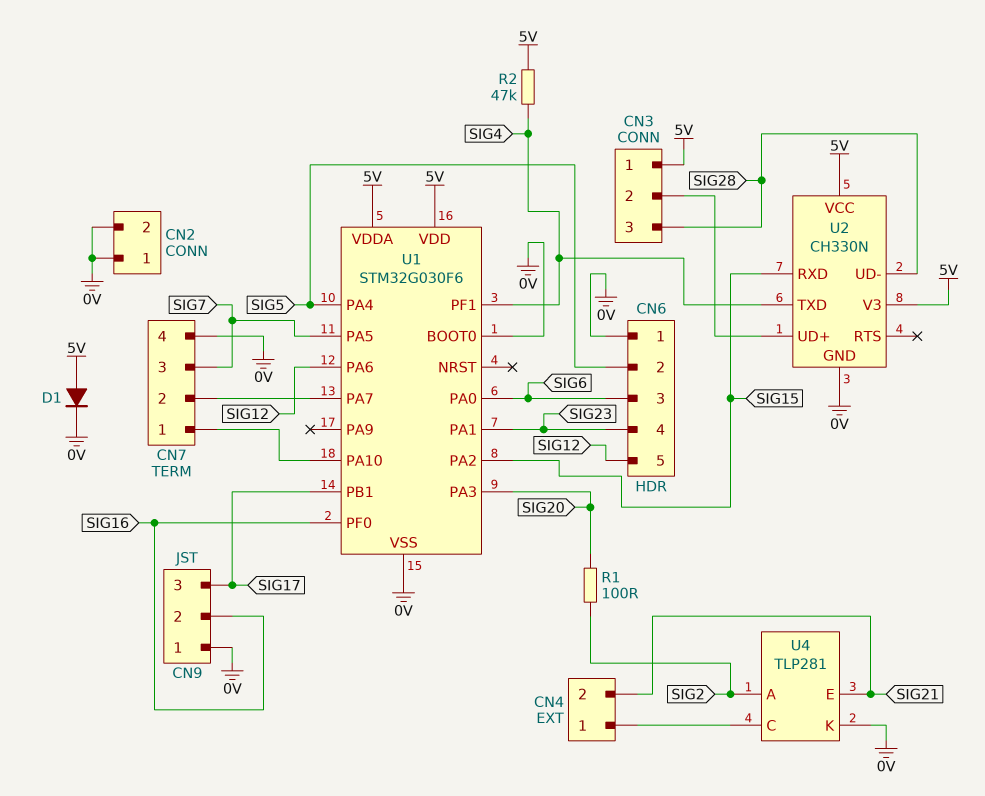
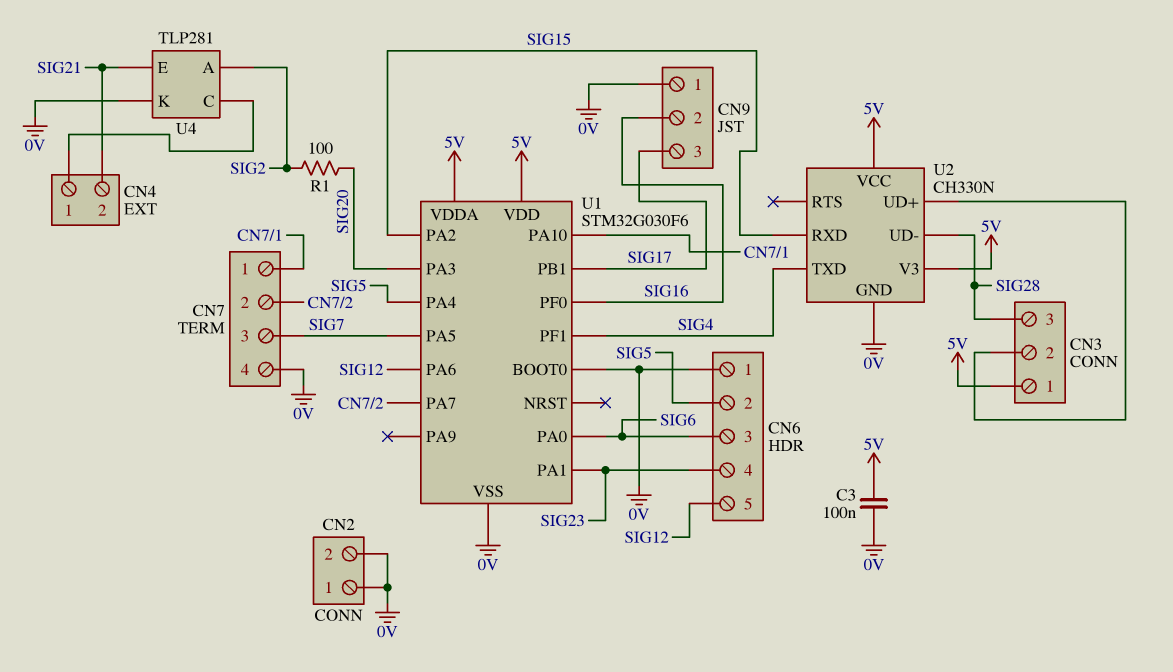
C3: none -> 100nF (0V, 5V)
D1: diode (A 5V, K 0V) -> none
R2: 47k (5V, SIG4) -> none

